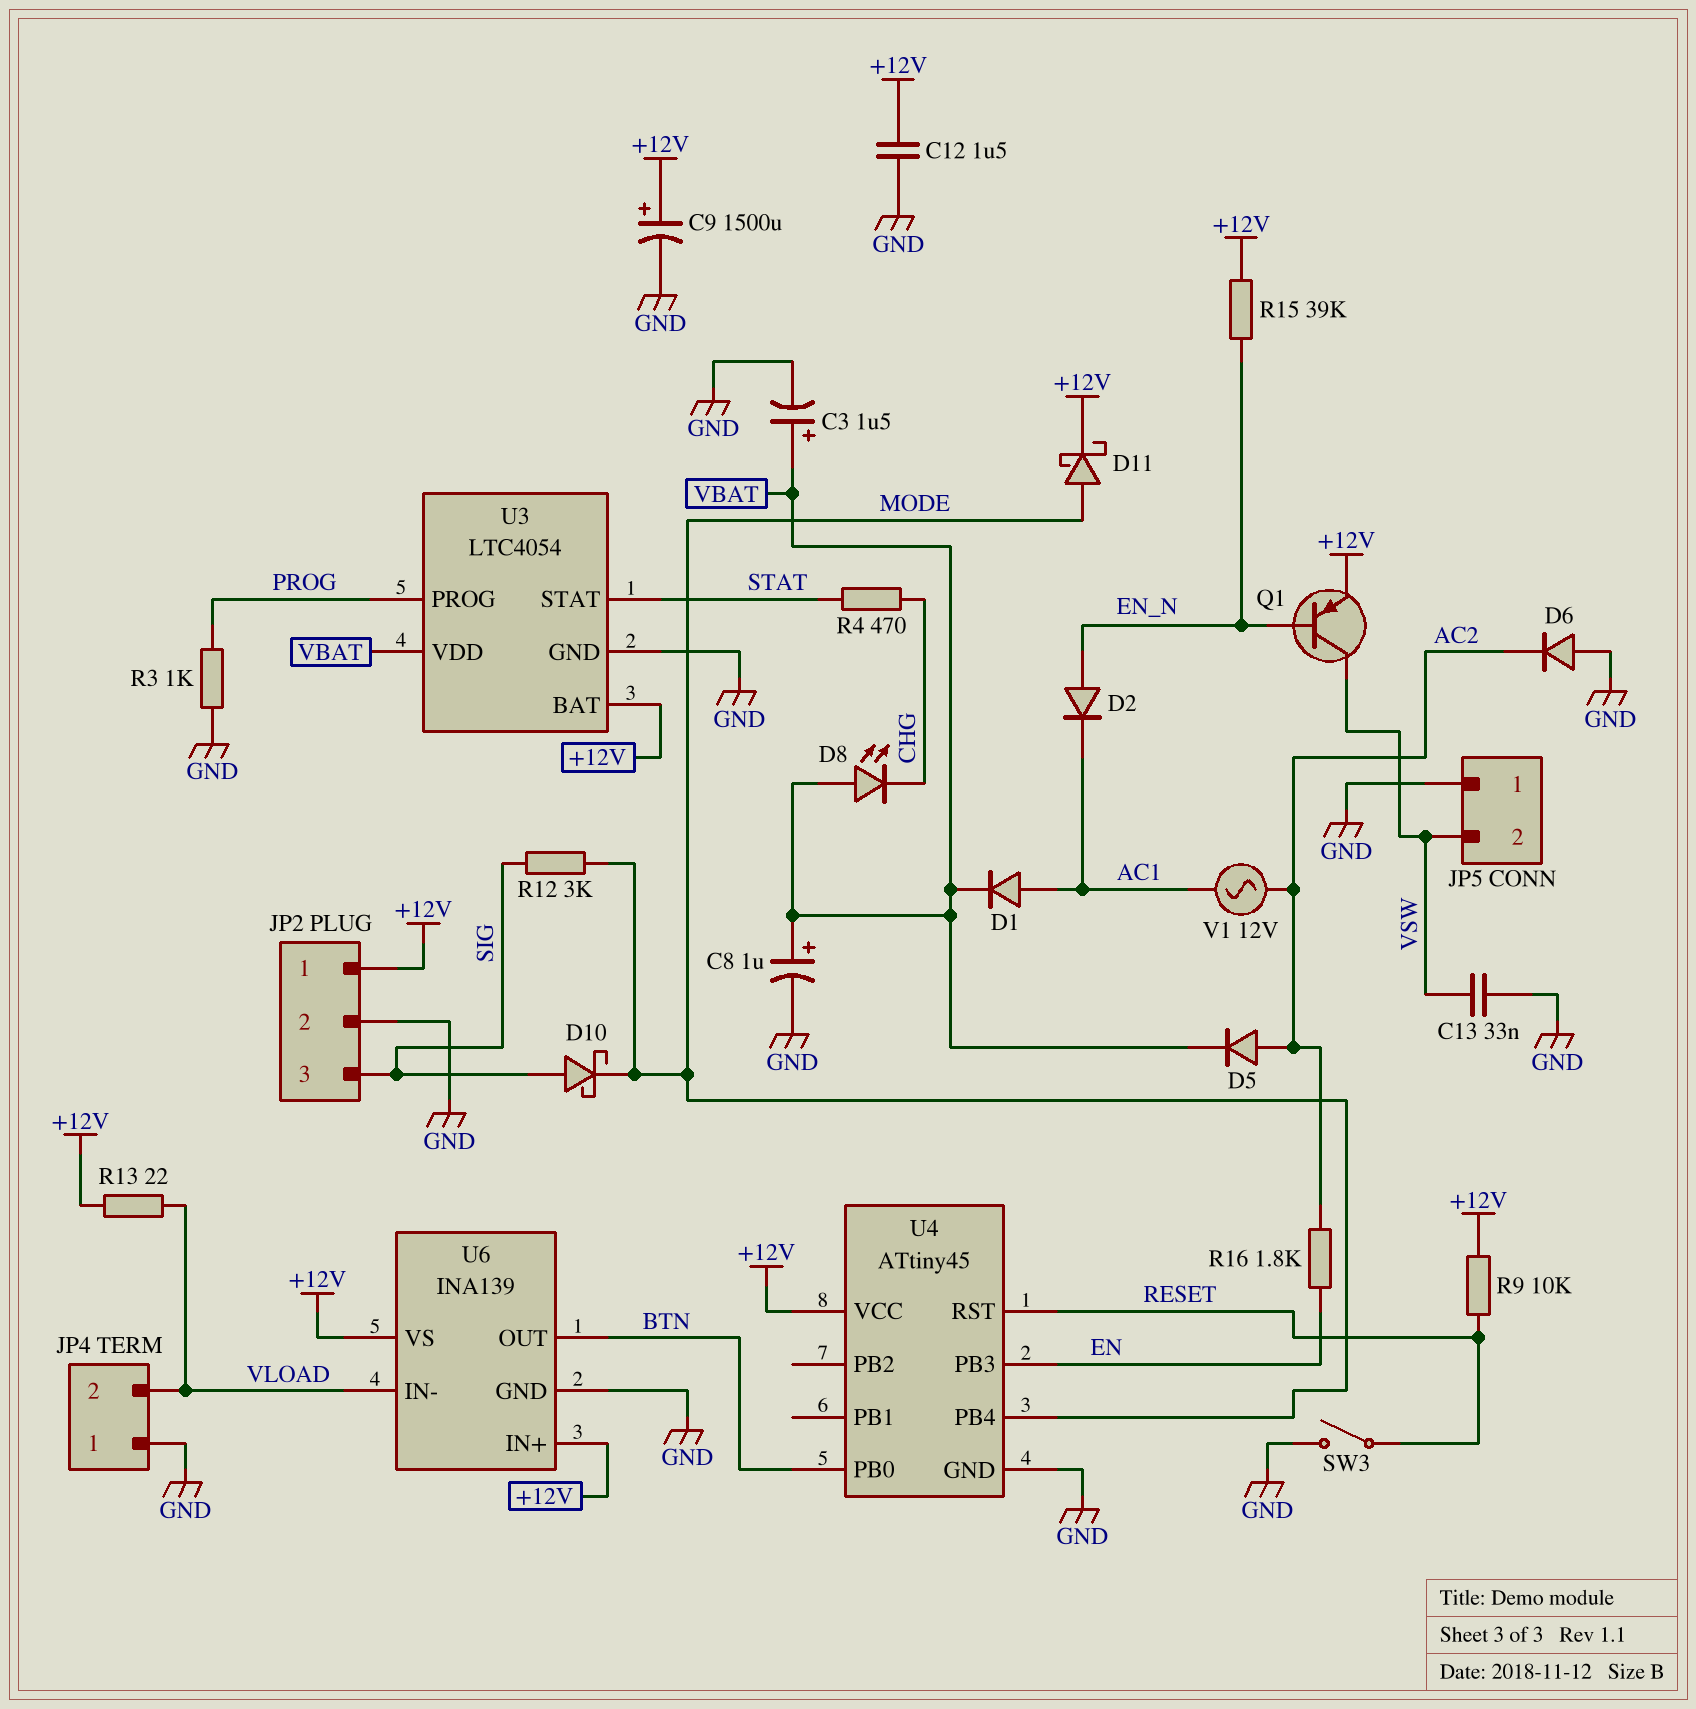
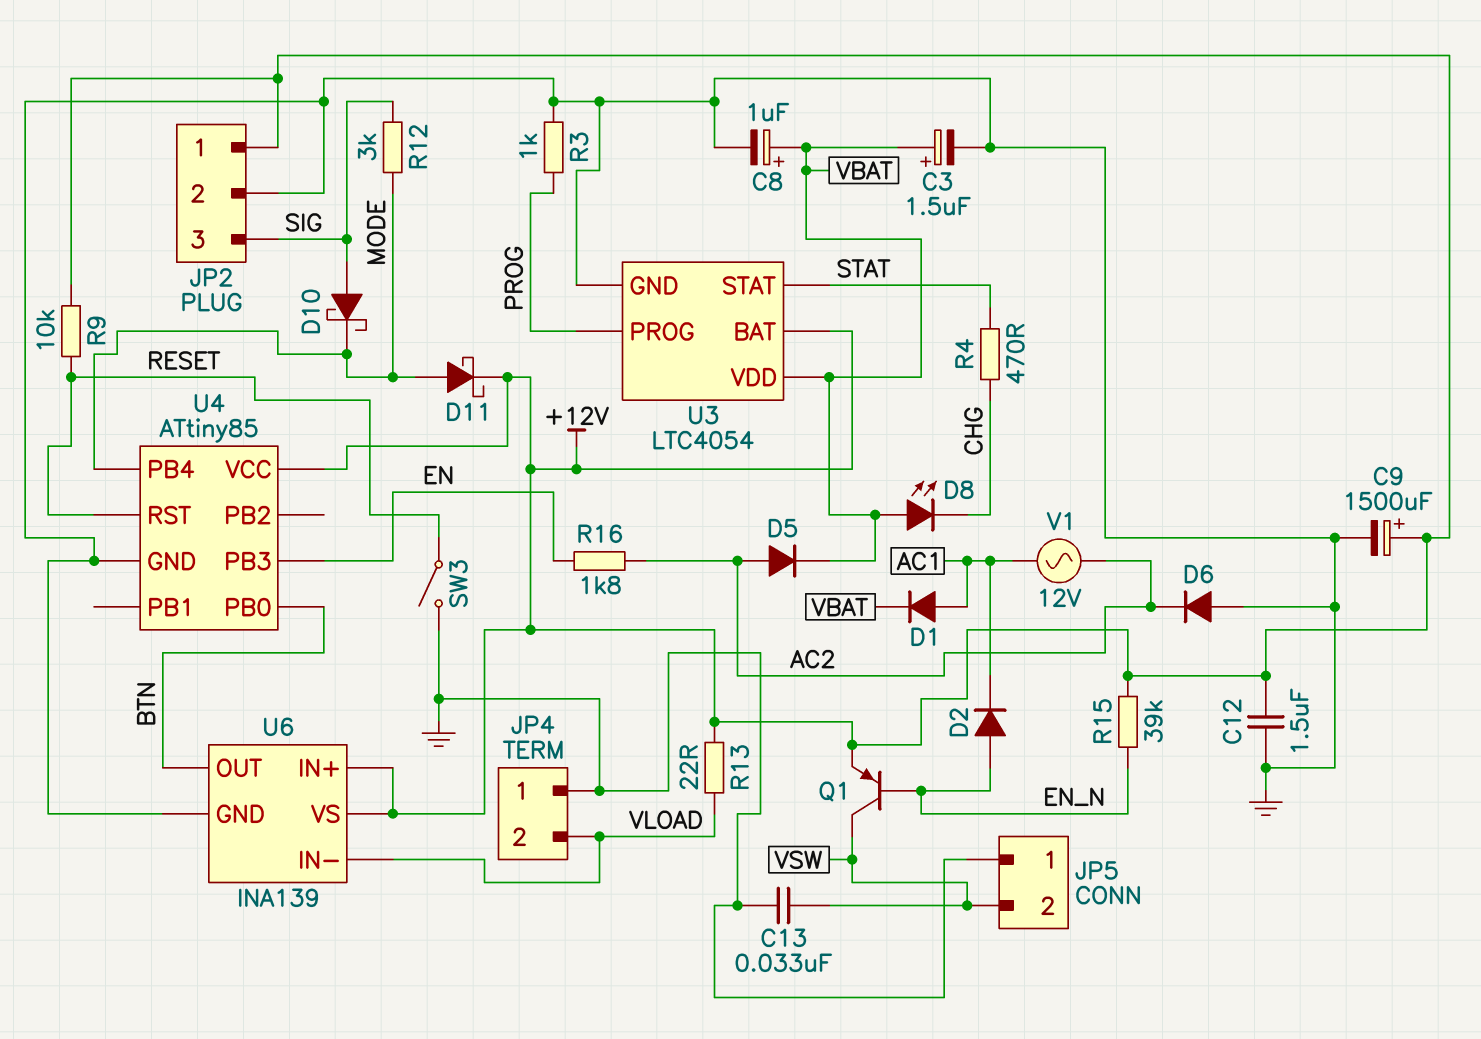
U4: ATtiny45 -> ATtiny85

